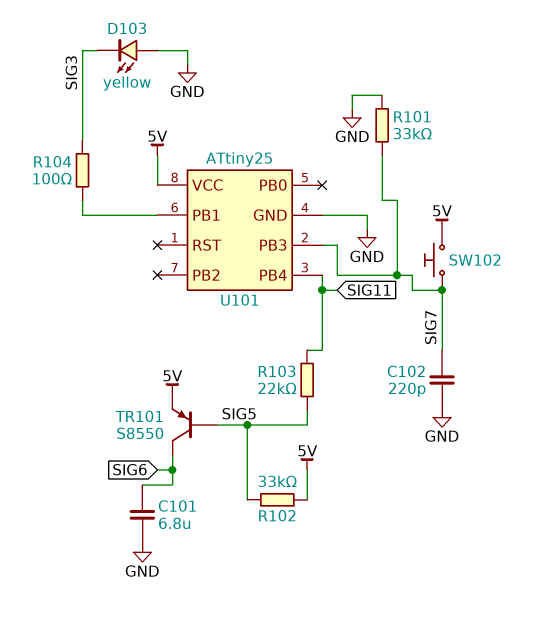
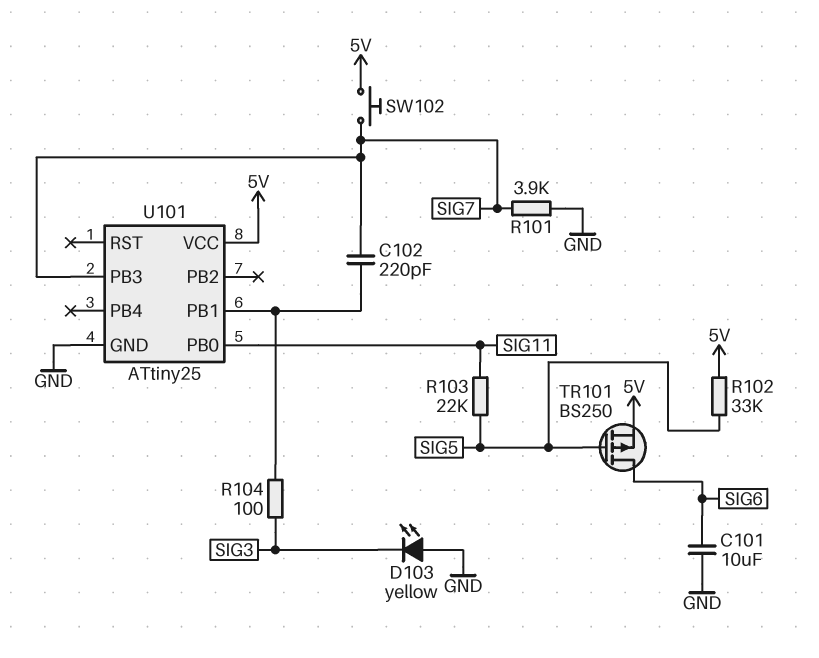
C101: 6.8uF (GND, SIG6) -> 10uF (GND, SIG6)
C102: 220pF (GND, SIG7) -> 220pF (SIG7, U101/PB1)
R101: 33k (GND, SIG7) -> 3.9k (GND, SIG7)
TR101: PNP S8550 (B SIG5, C SIG6, E 5V) -> PMOS BS250 (G SIG5, D SIG6, S 5V)
U101 pin PB0: none -> SIG11
U101 pin PB4: SIG11 -> none

